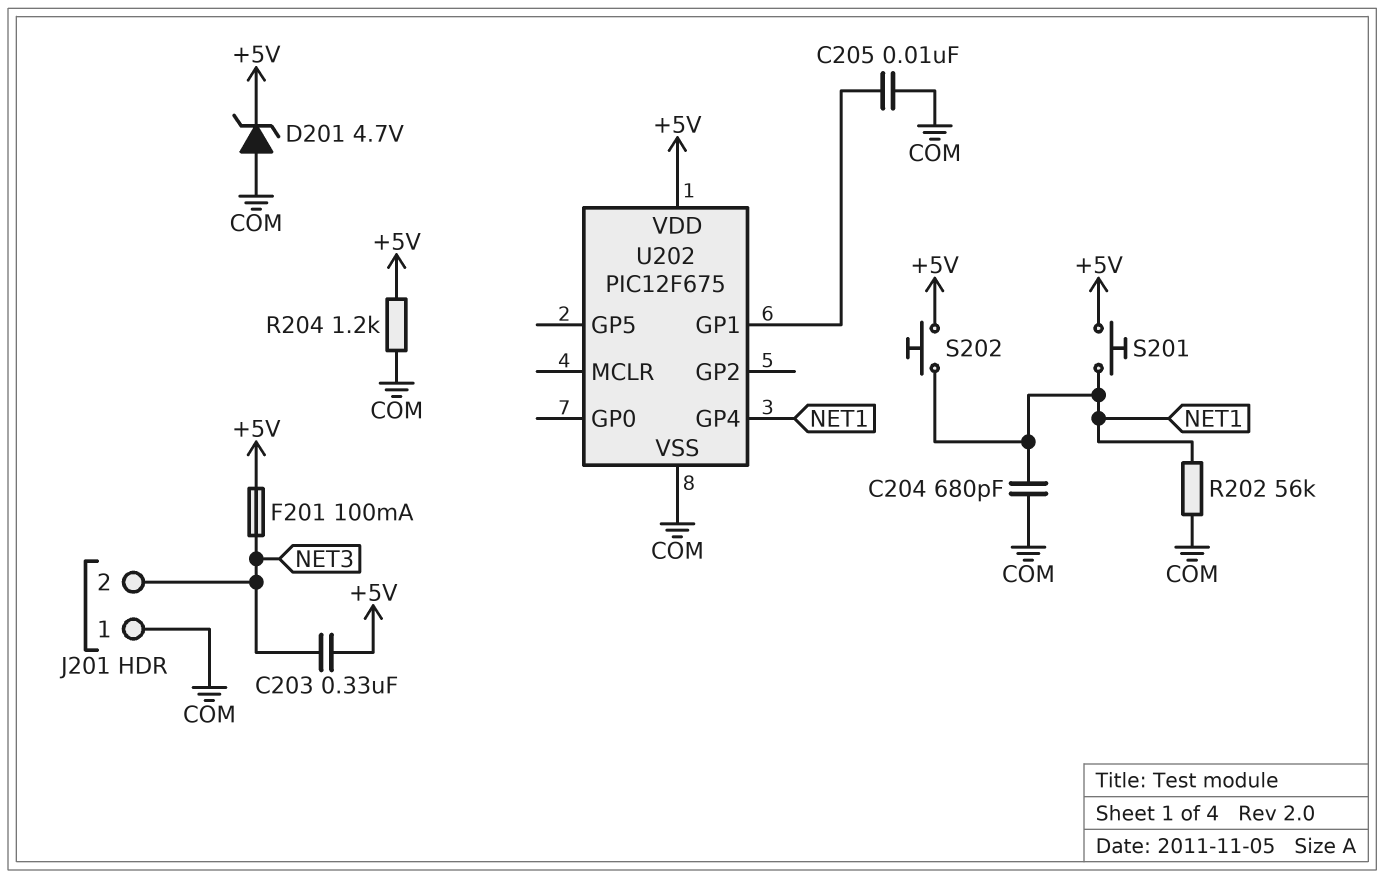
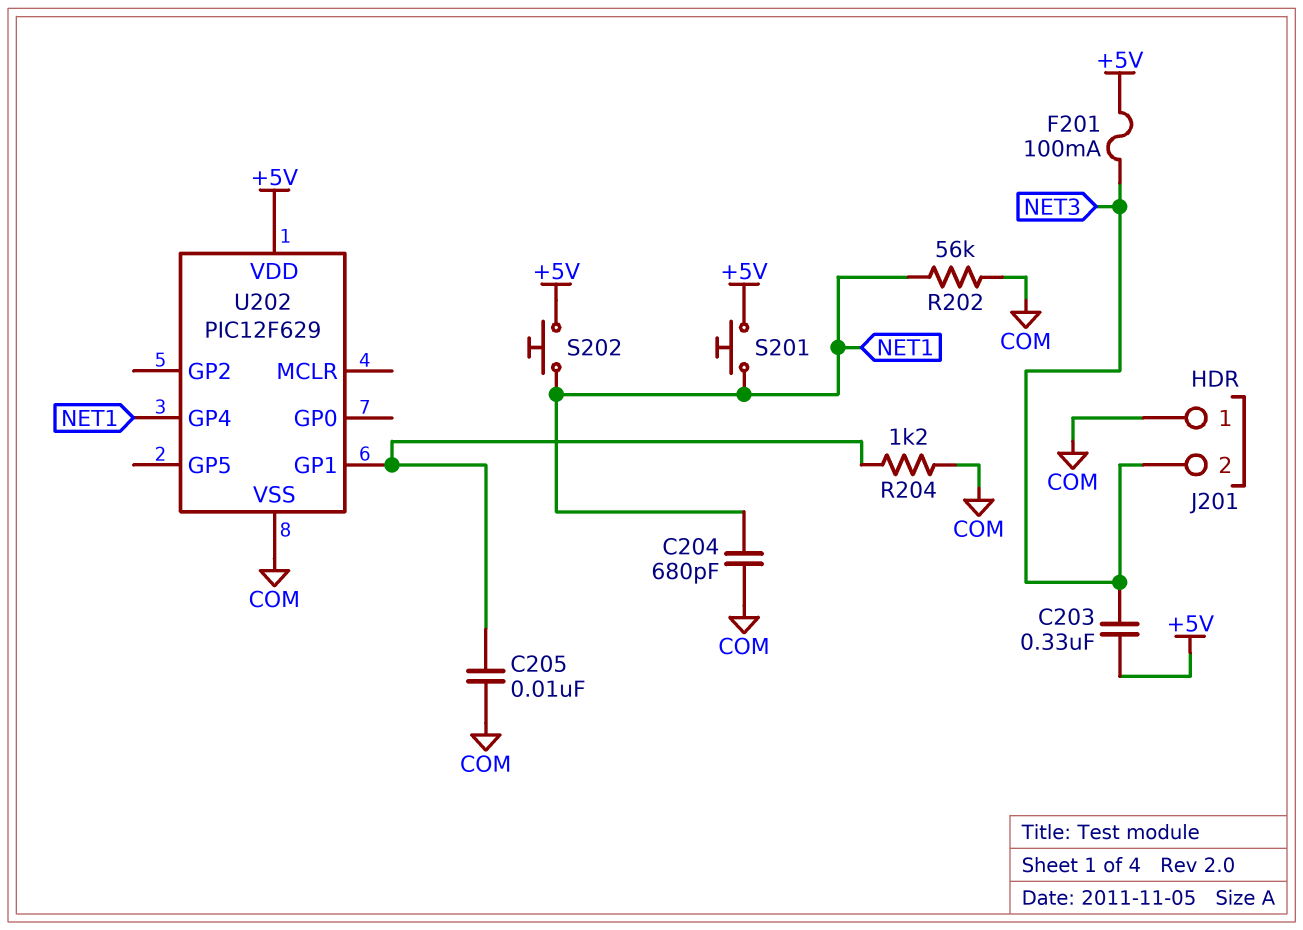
D201: zener 4.7V (A COM, K +5V) -> none
R204: 1.2k (+5V, COM) -> 1.2k (COM, U202/GP1)
U202: PIC12F675 -> PIC12F629

